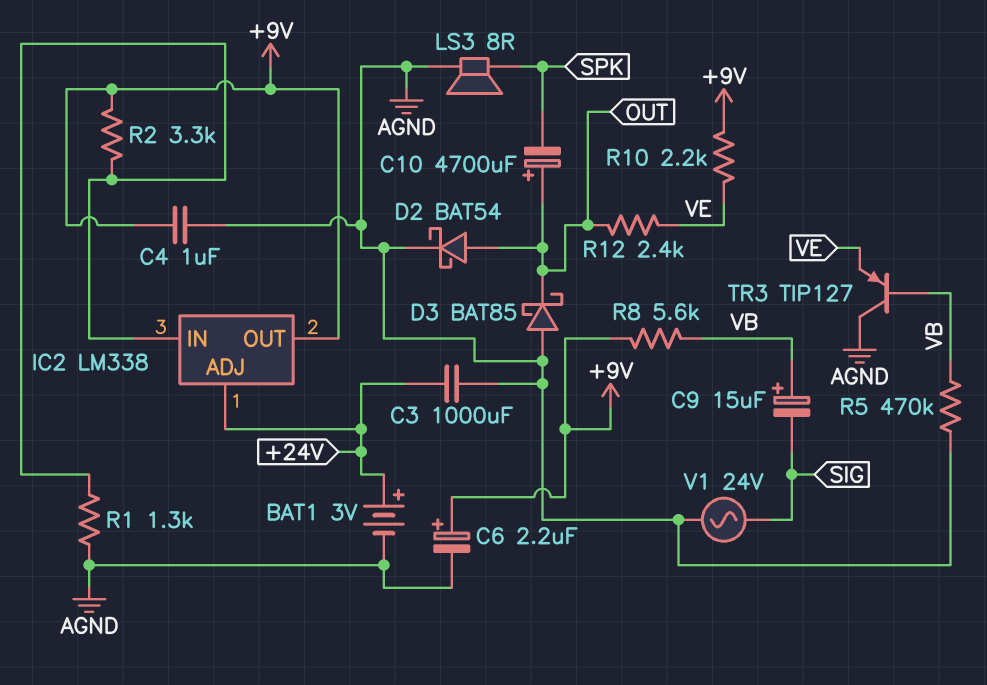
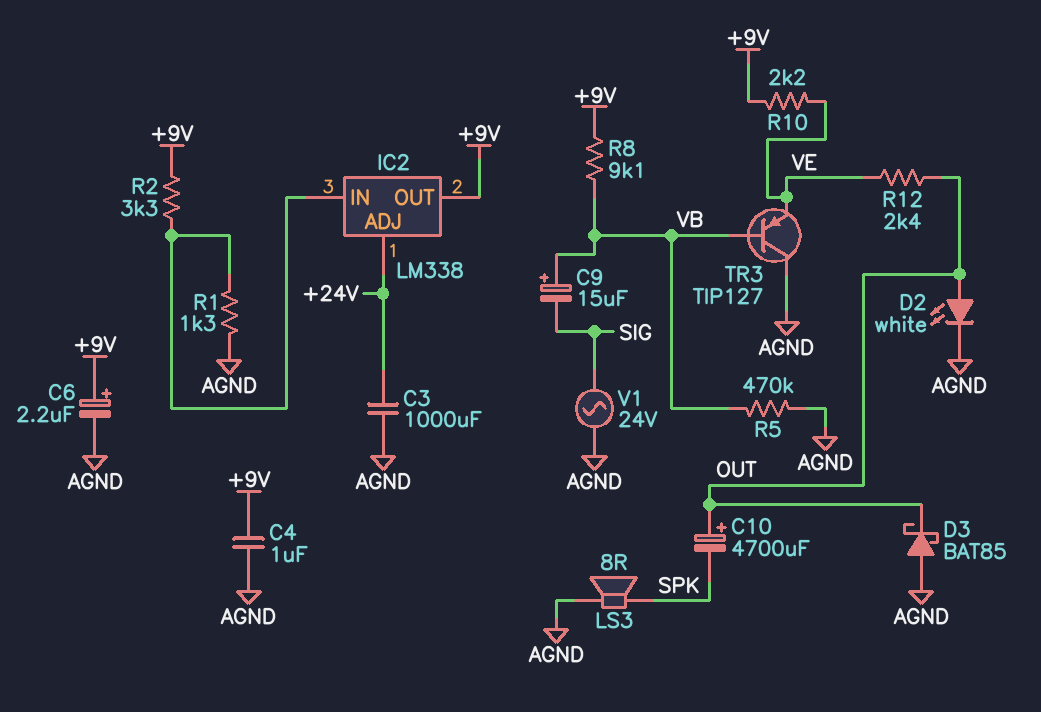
BAT1: 3V (plus +24V, minus AGND) -> none
D2: schottky BAT54 (A OUT, K AGND) -> LED white (A OUT, K AGND)
R8: 5.6k (+9V, VB) -> 9.1k (+9V, VB)

